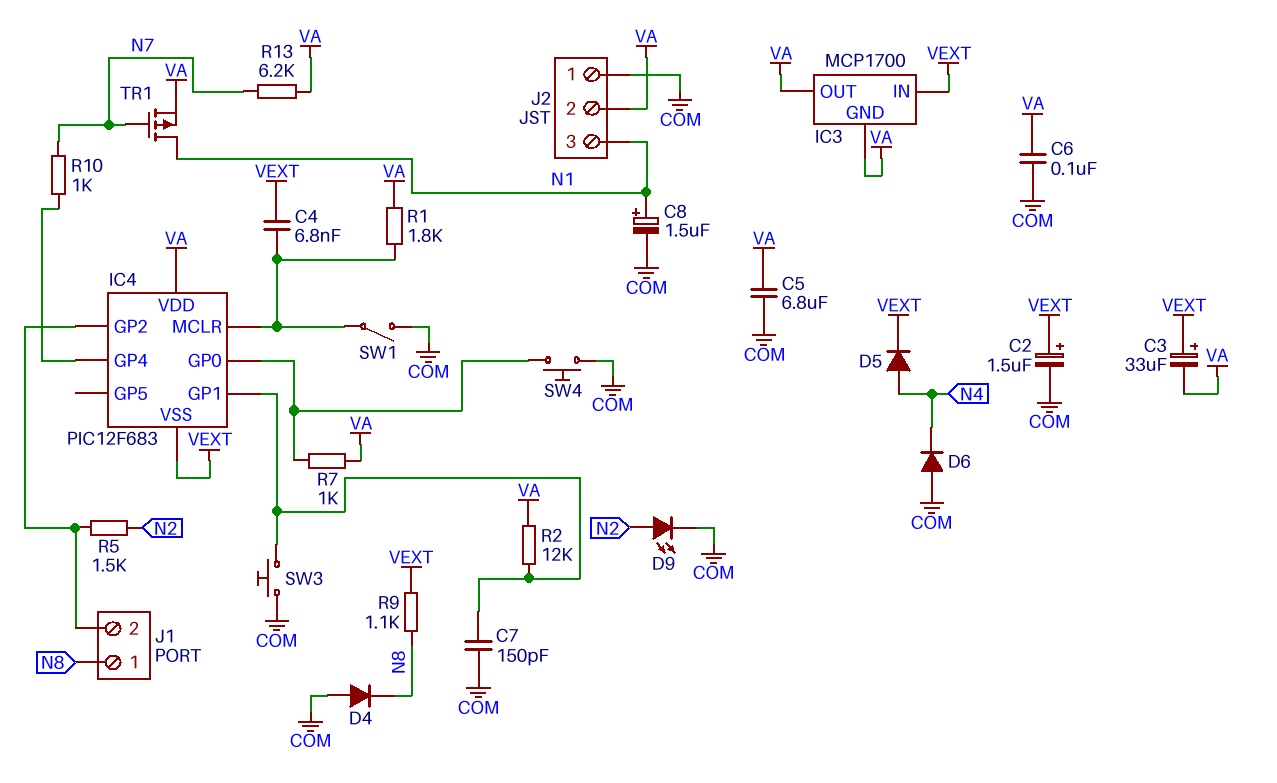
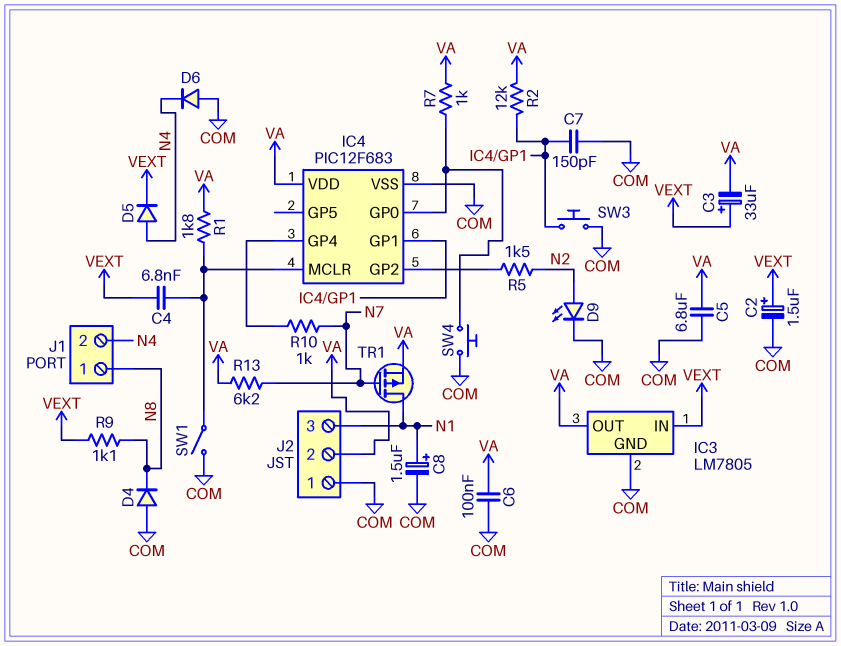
IC3: MCP1700 -> LM7805
IC3 pin GND: VA -> COM
IC4 pin VSS: VEXT -> COM
J1 pin 2: IC4/GP2 -> N4

